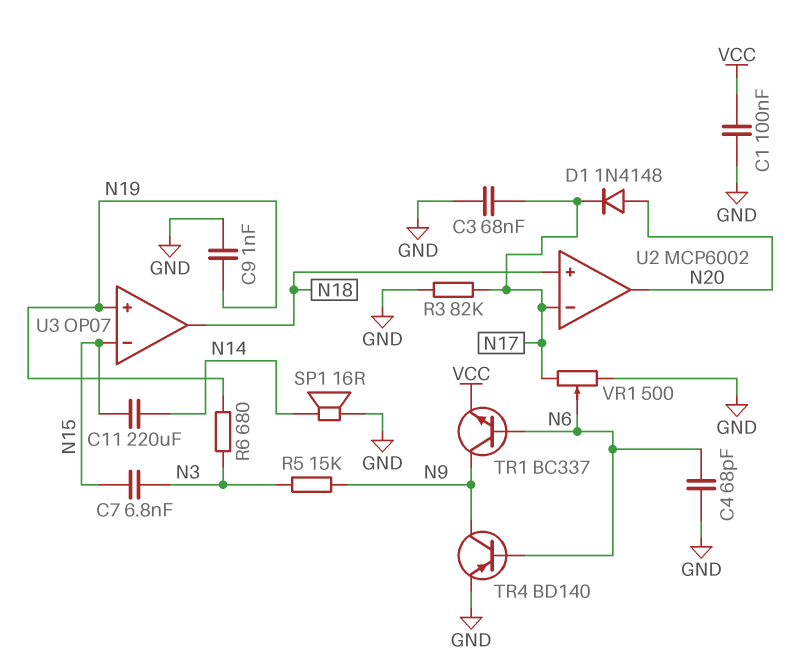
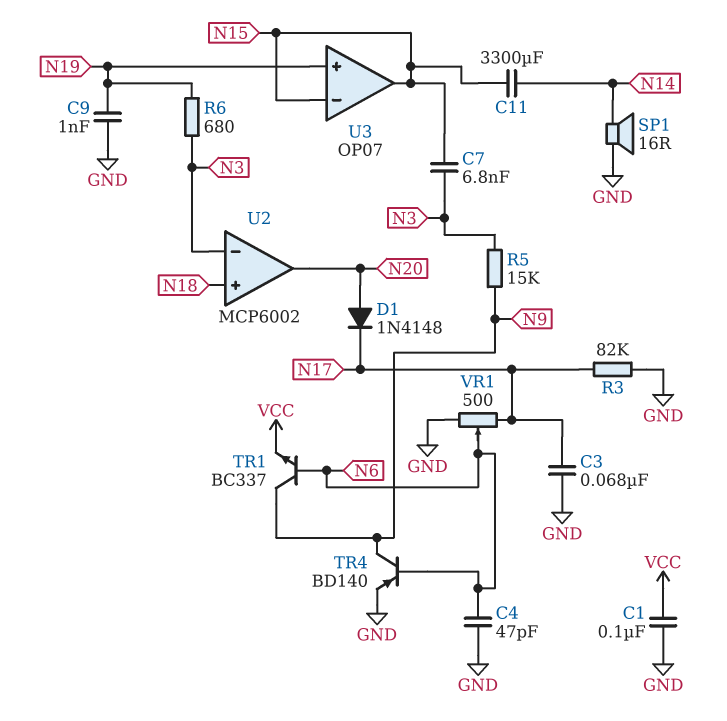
C4: 68pF (GND, N6) -> 47pF (GND, N6)
C11: 220uF (N14, N15) -> 3300uF (N14, N15)
U2 pin in-: N17 -> N3
U3 pin out: N18 -> N15

